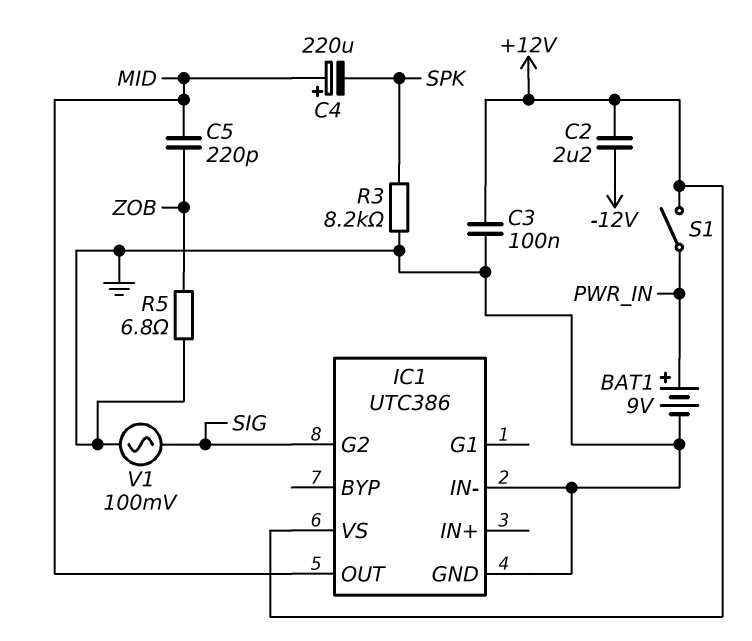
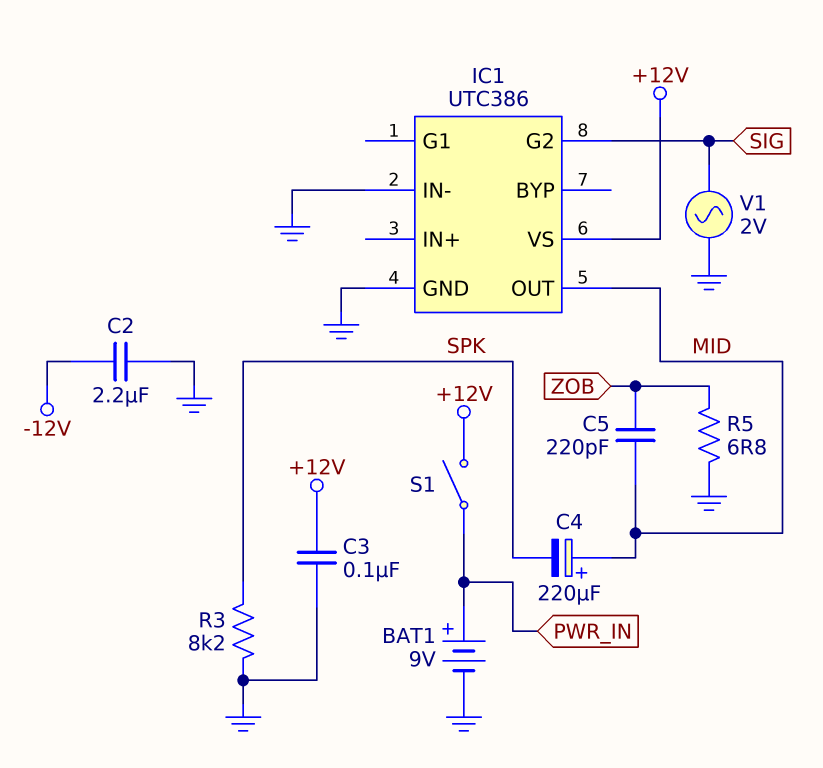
C2: 2.2uF (+12V, -12V) -> 2.2uF (-12V, GND)
V1: AC 100mV (GND, SIG) -> AC 2V (GND, SIG)

